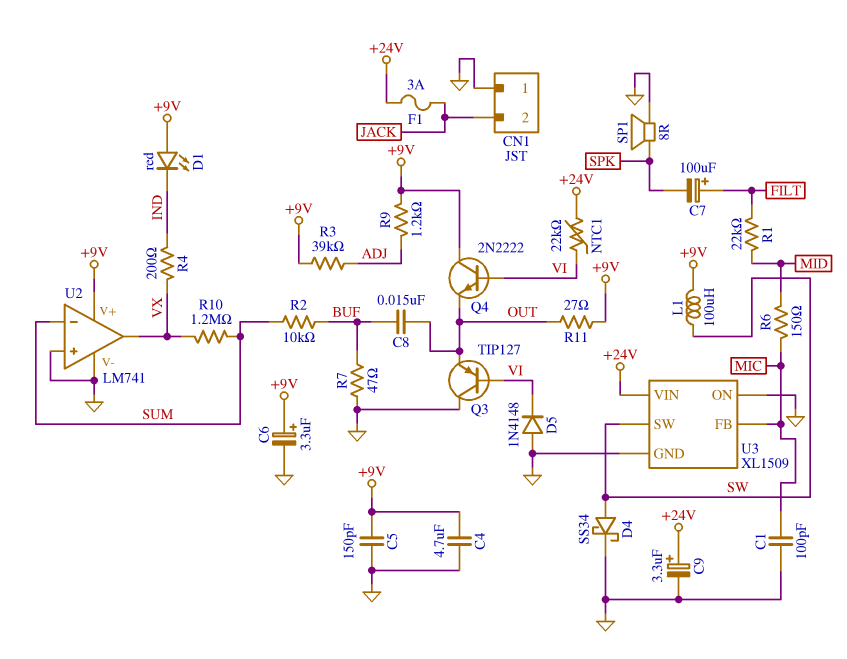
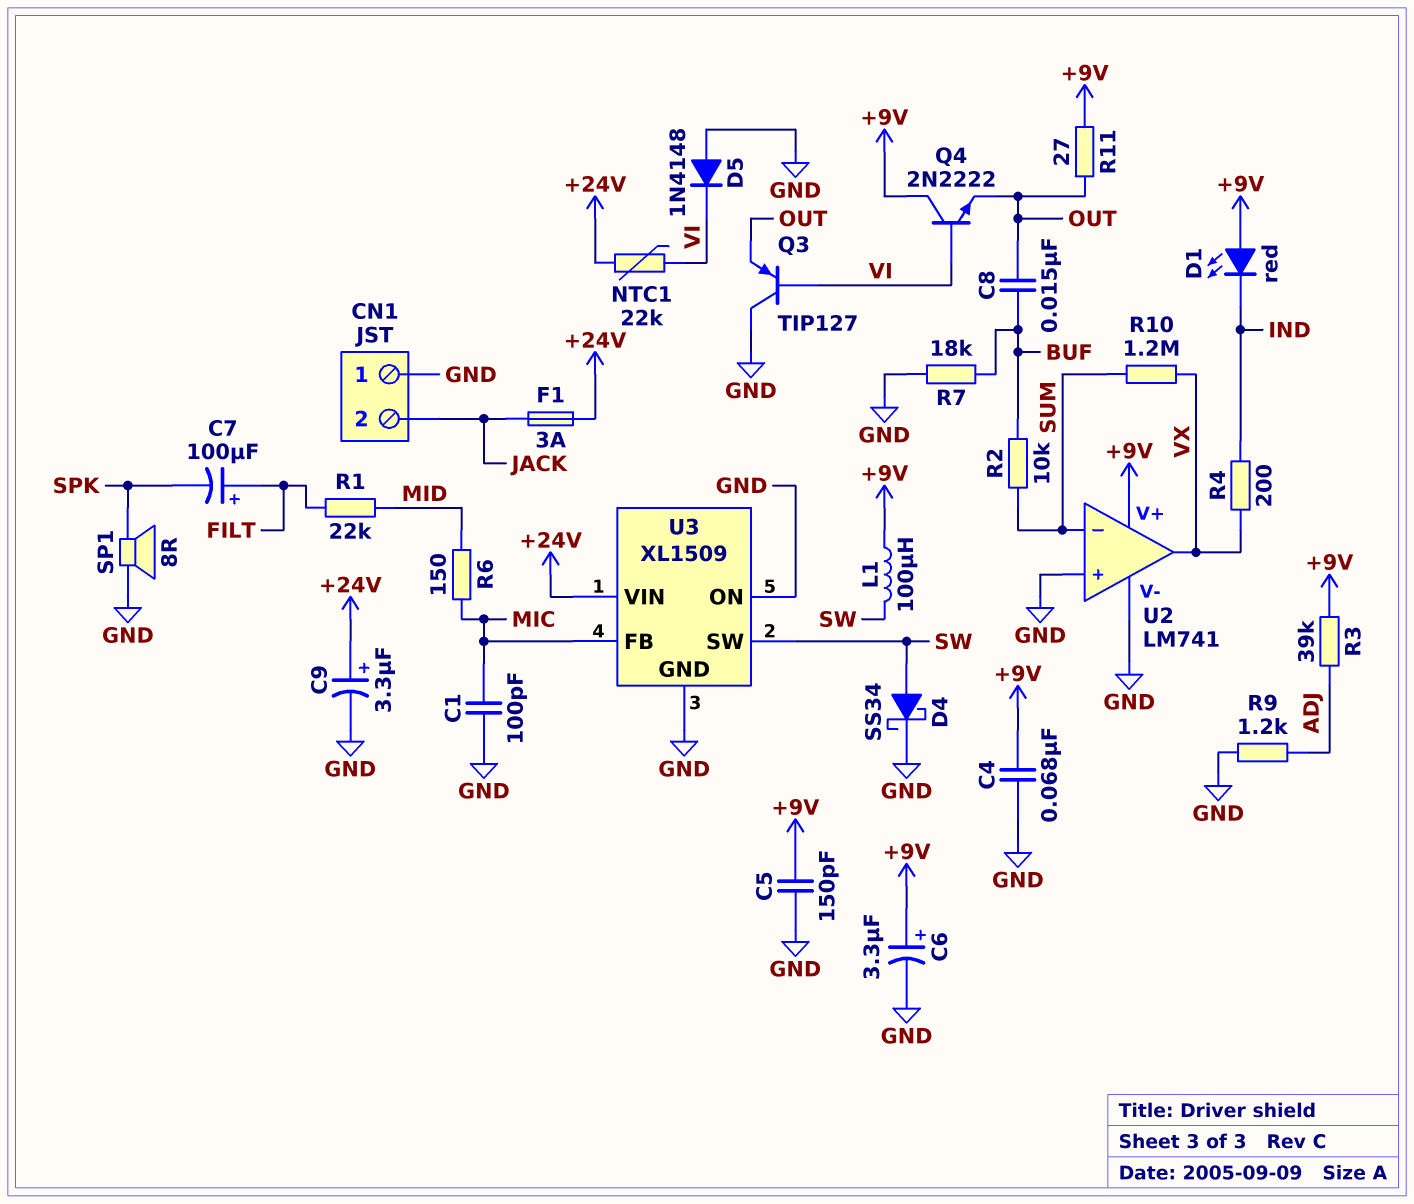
C4: 4.7uF (+9V, GND) -> 68nF (+9V, GND)
R7: 47 (BUF, GND) -> 18k (BUF, GND)
R9: 1.2k (+9V, ADJ) -> 1.2k (ADJ, GND)

